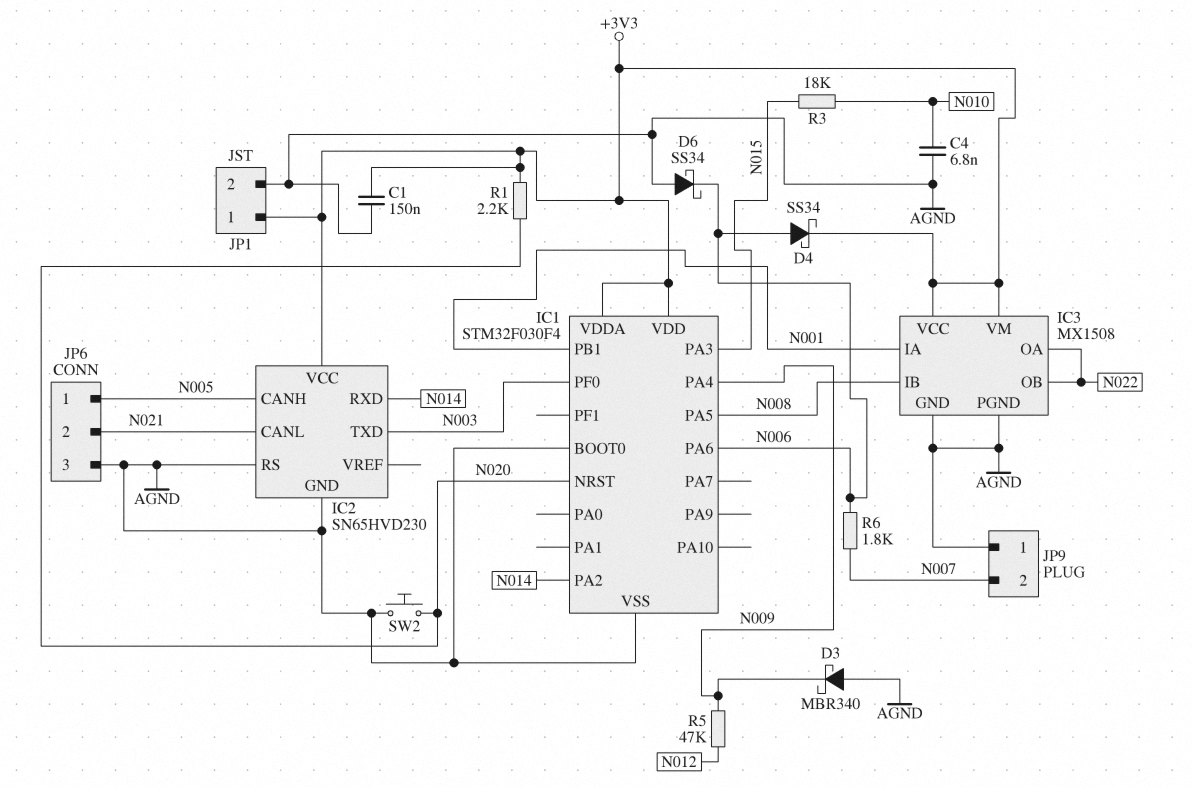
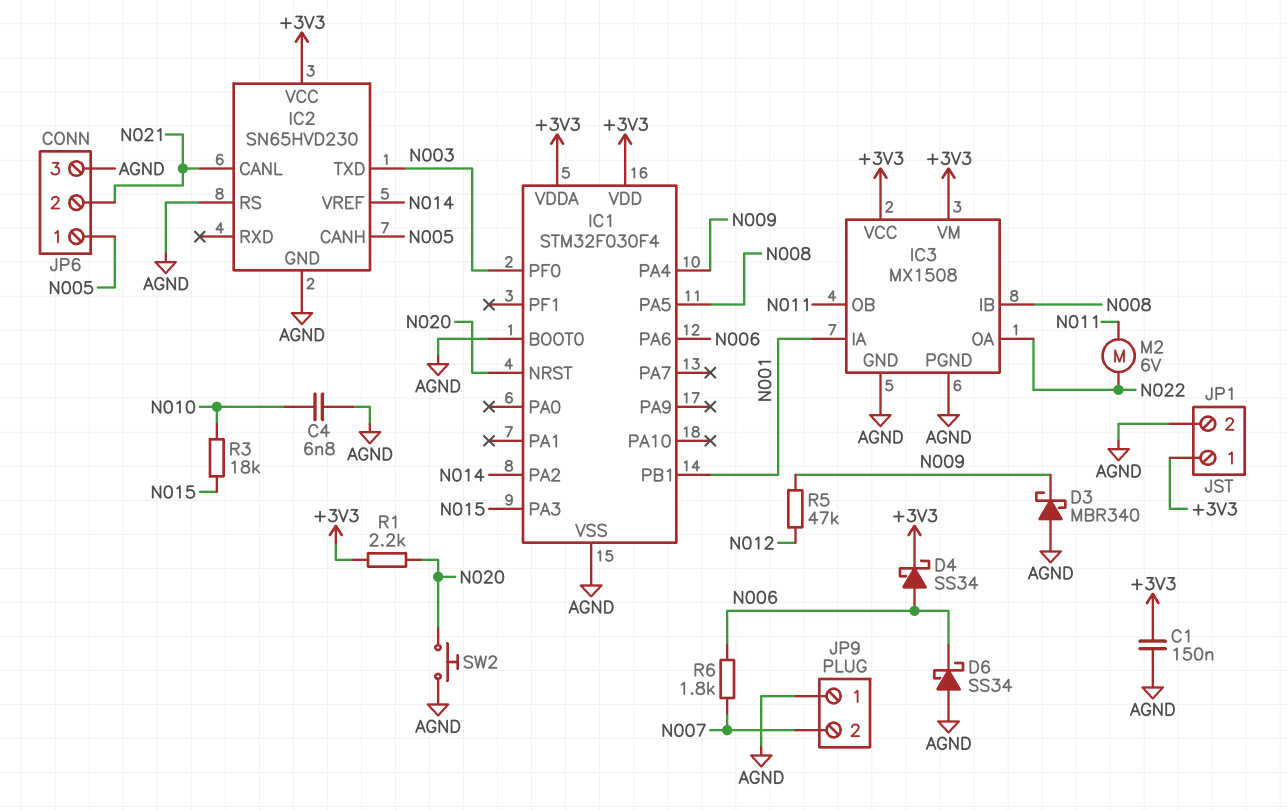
IC2 pin RXD: N014 -> none
IC2 pin VREF: none -> N014
IC3 pin OB: N022 -> N011
M2: none -> motor 6V (N011, N022)

